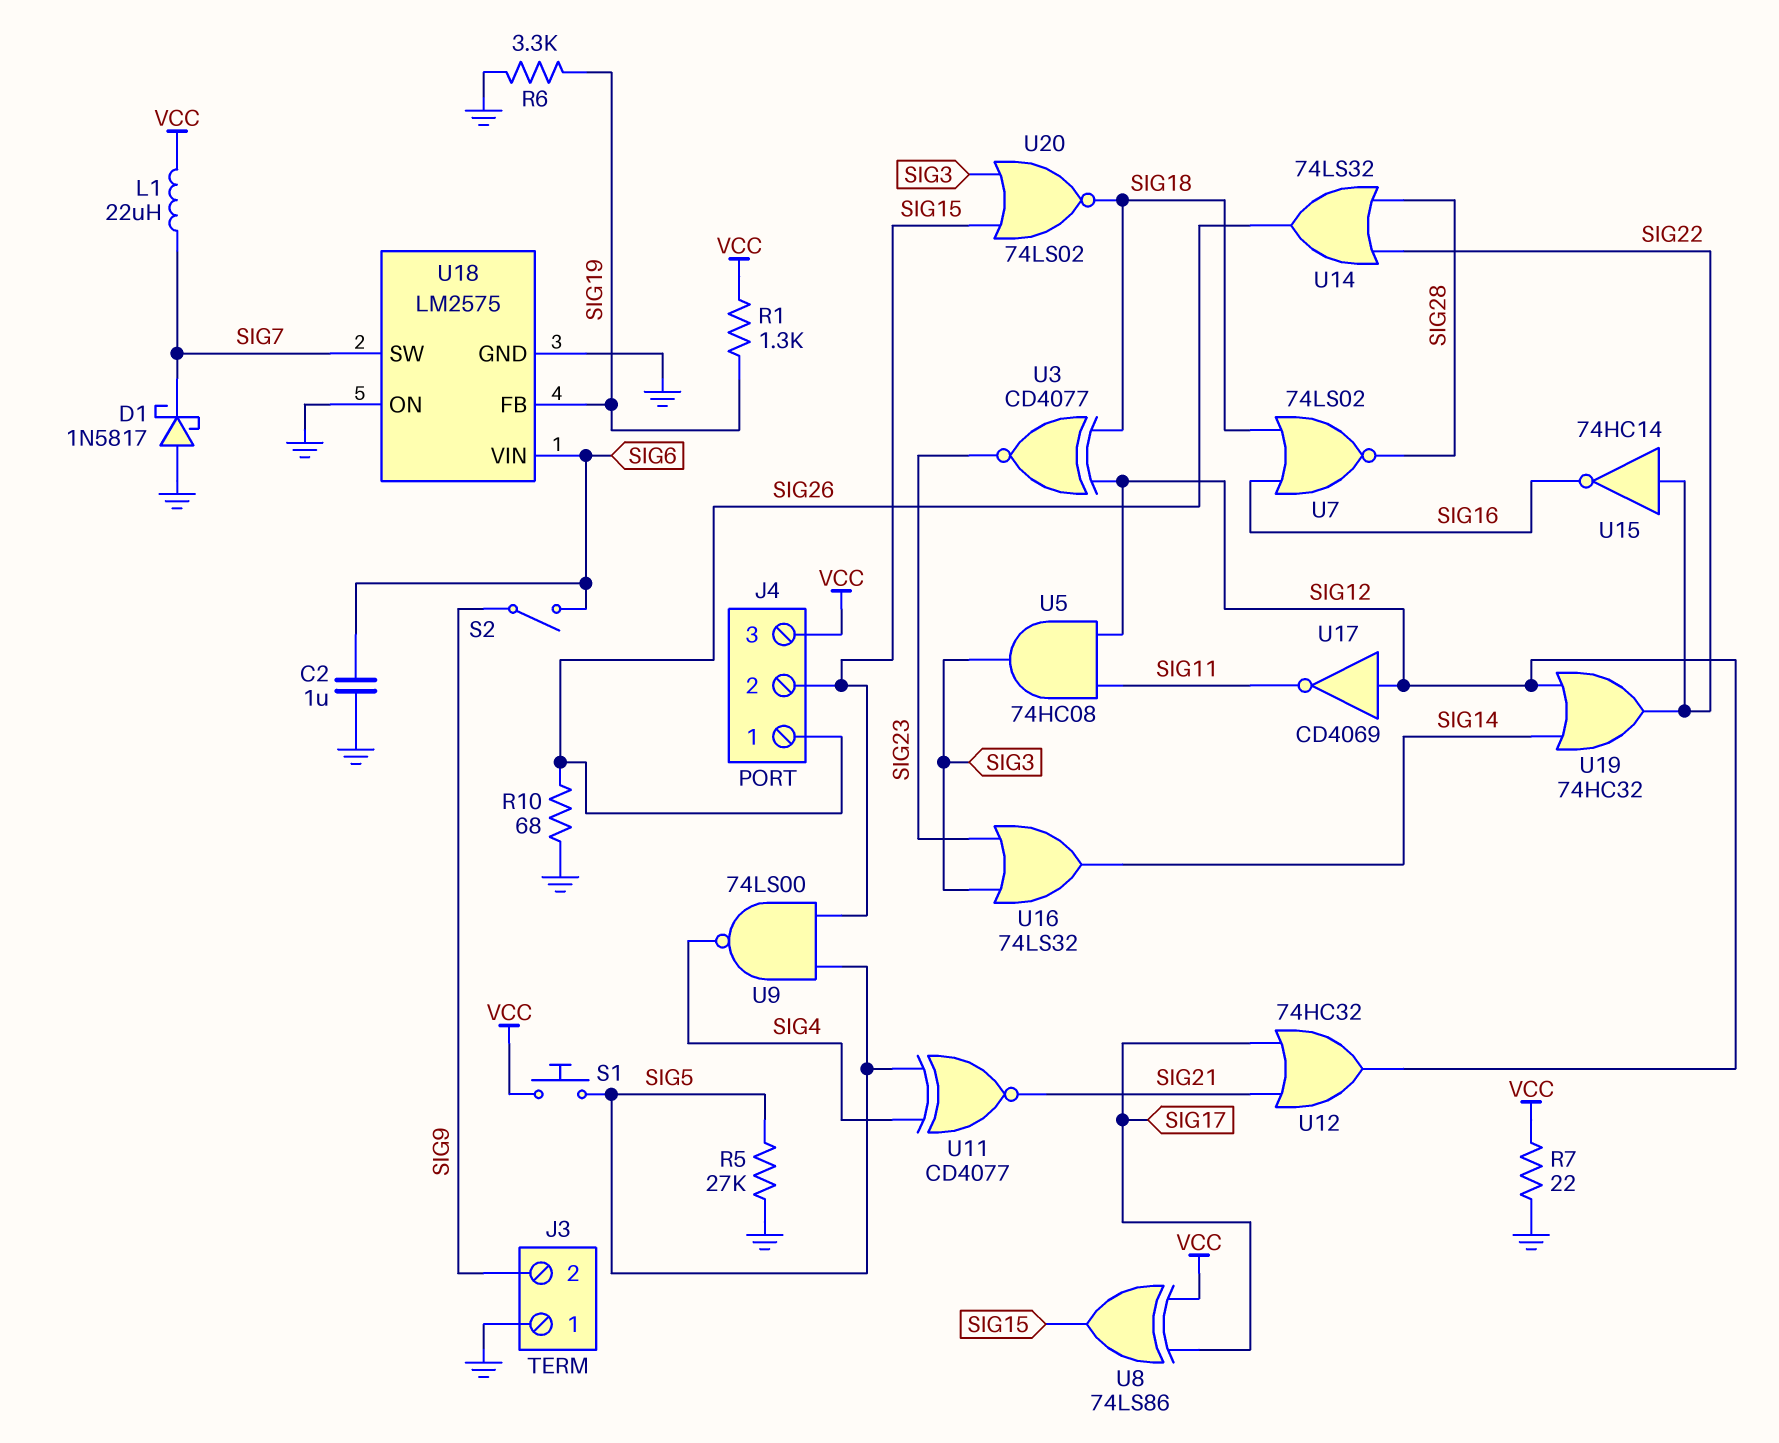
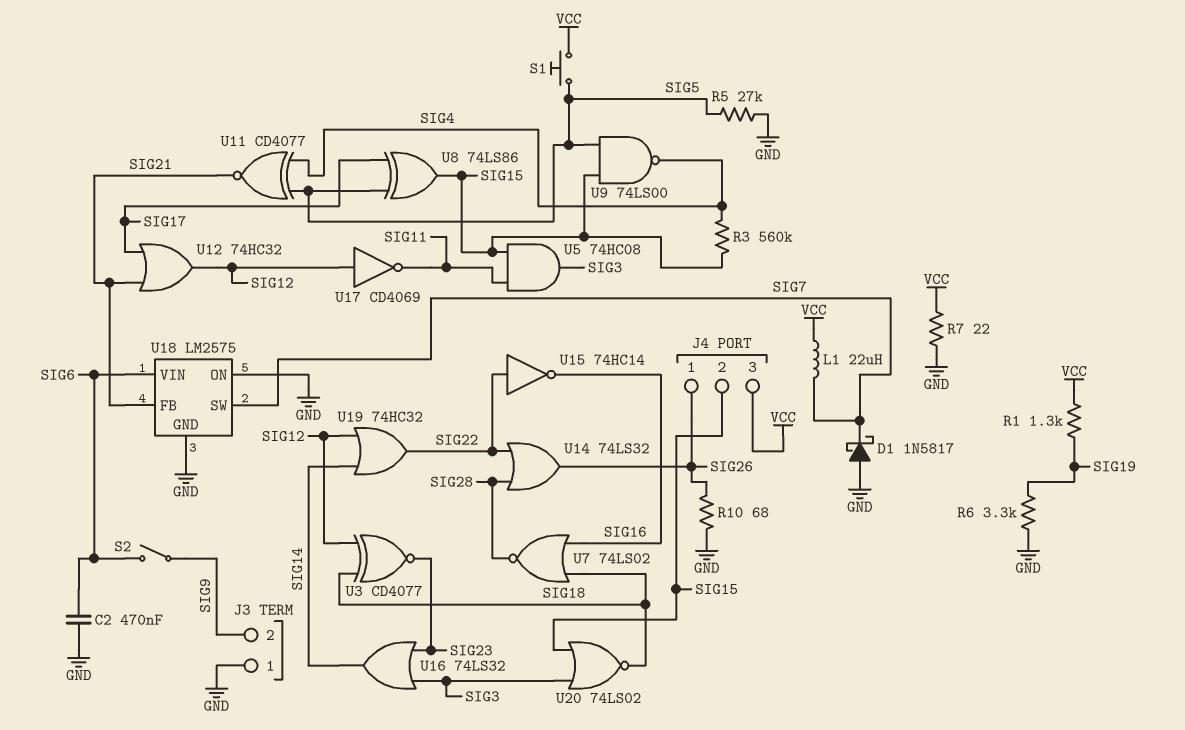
C2: 1uF (GND, SIG6) -> 470nF (GND, SIG6)
R3: none -> 560k (SIG4, SIG15)
U5: AND 74HC08 (in SIG11, in SIG12, out SIG3) -> AND 74HC08 (in SIG11, in SIG15, out SIG3)
U8: XOR 74LS86 (in SIG17, in VCC, out SIG15) -> XOR 74LS86 (in SIG5, in SIG17, out SIG15)
U18 pin FB: SIG19 -> SIG21

